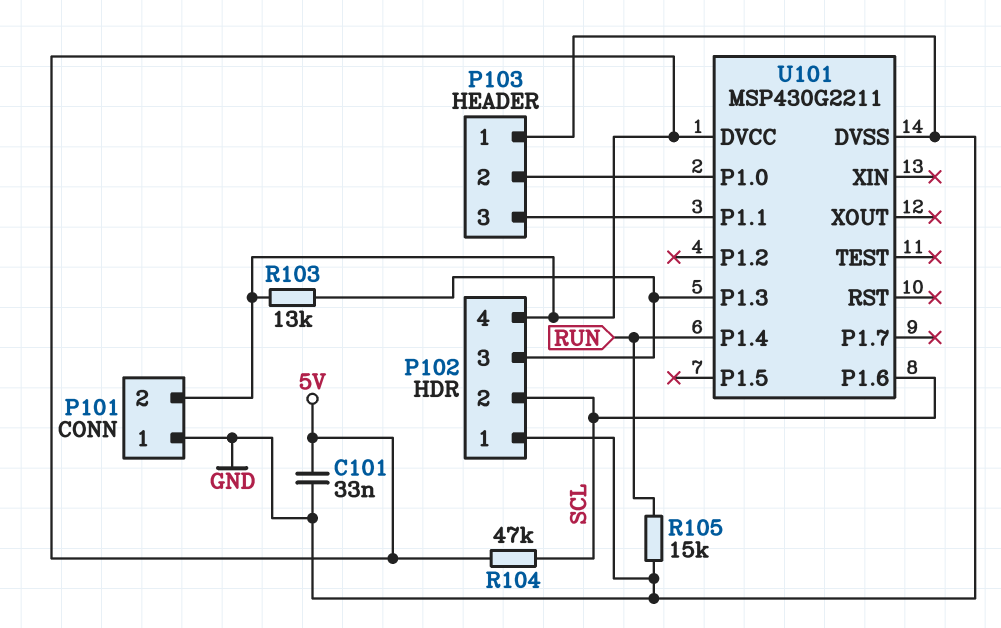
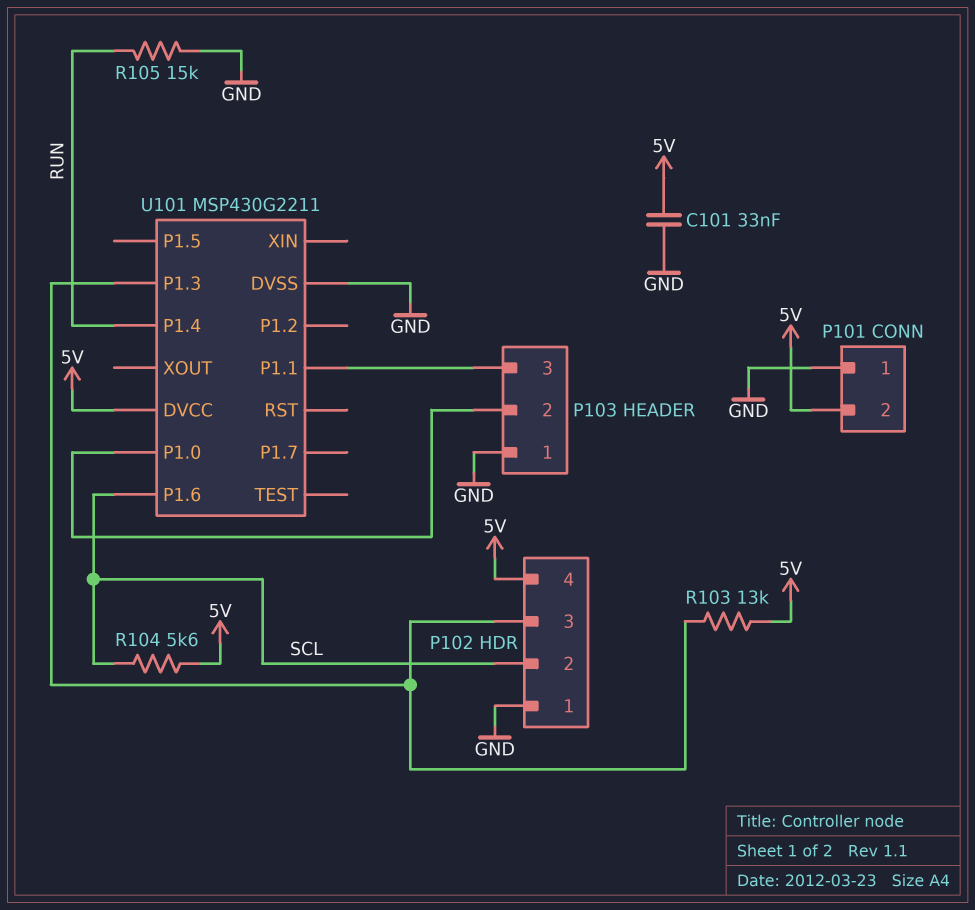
R104: 47k (5V, SCL) -> 5.6k (5V, SCL)

